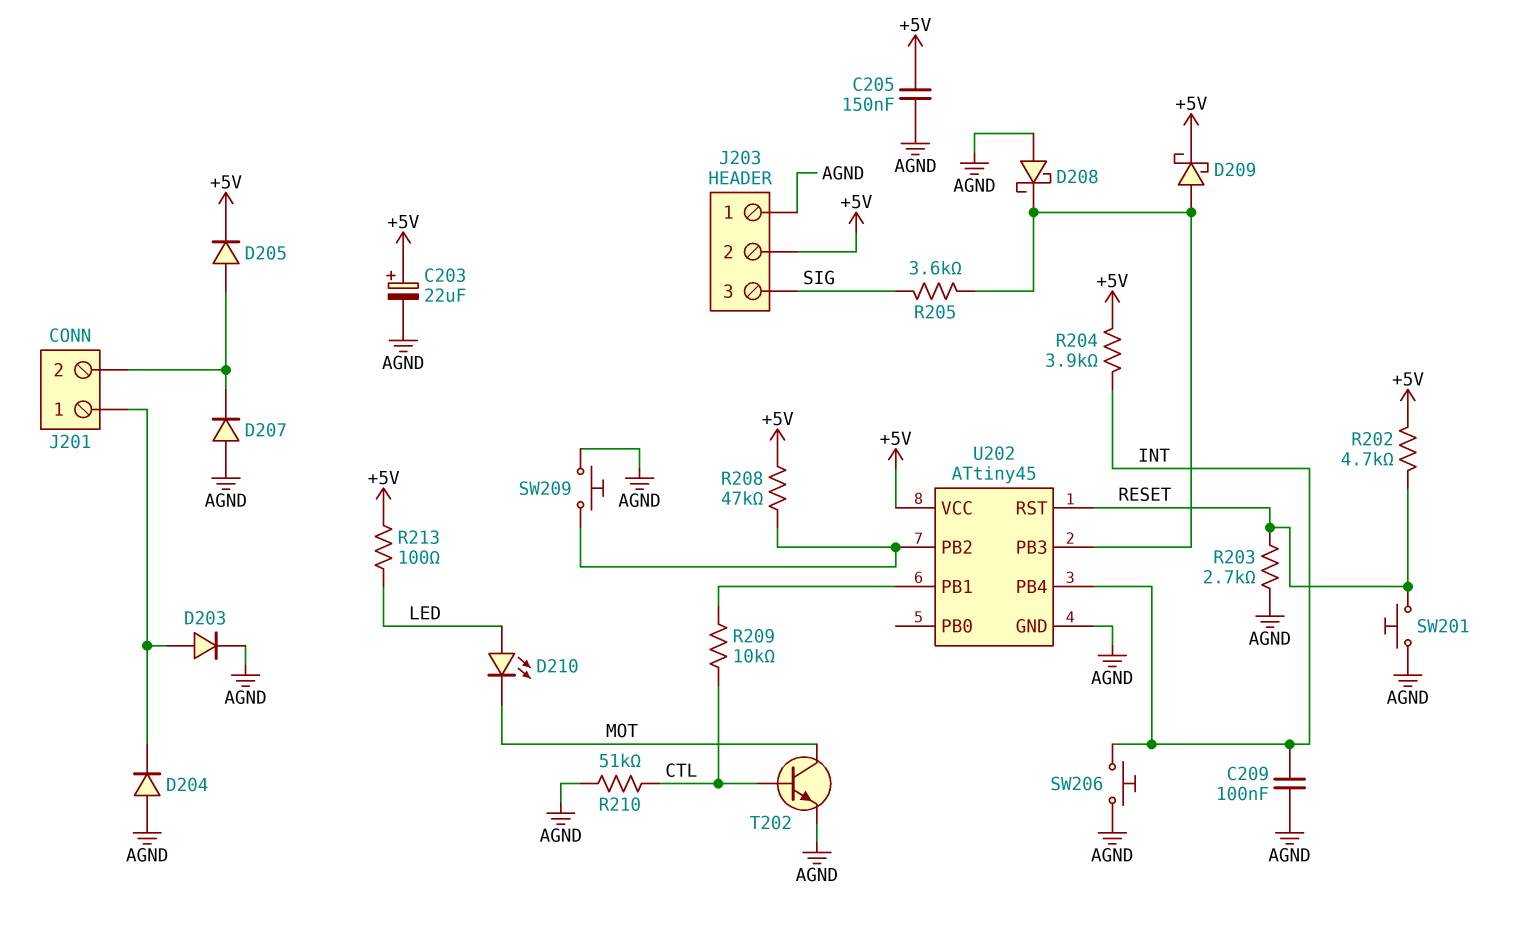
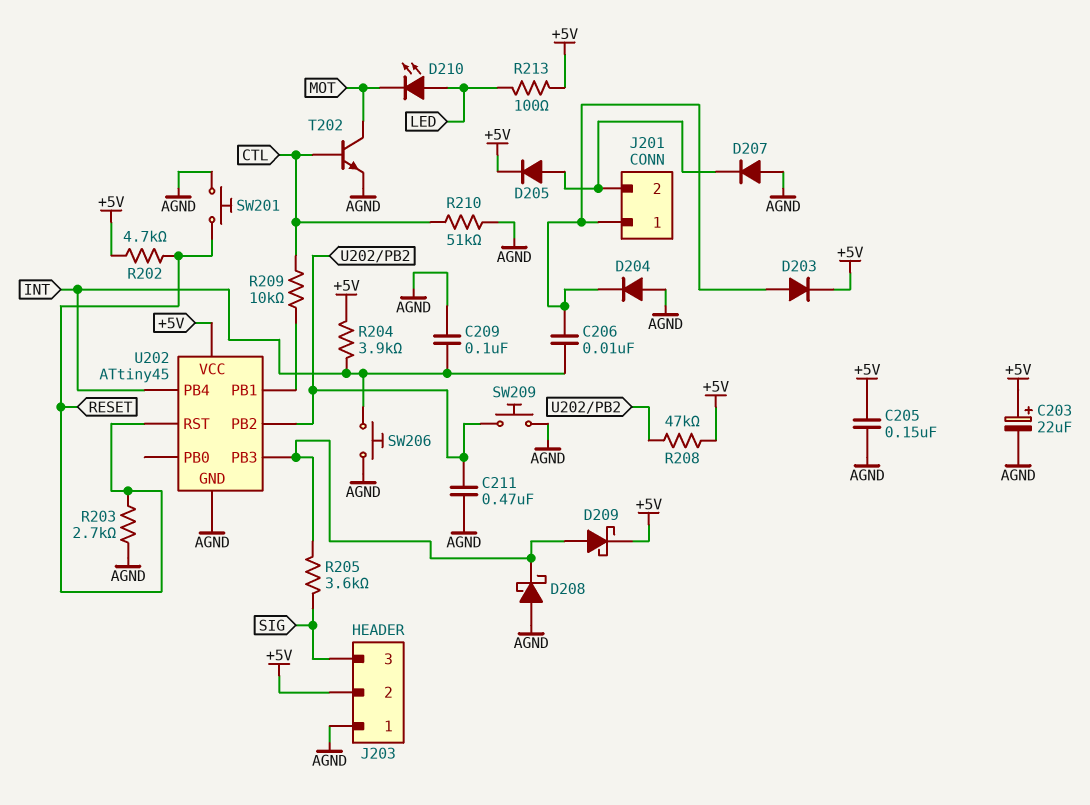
C206: none -> 10nF (INT, J201/1)
C211: none -> 470nF (AGND, U202/PB2)
D203: diode (A J201/1, K AGND) -> diode (A J201/1, K +5V)

